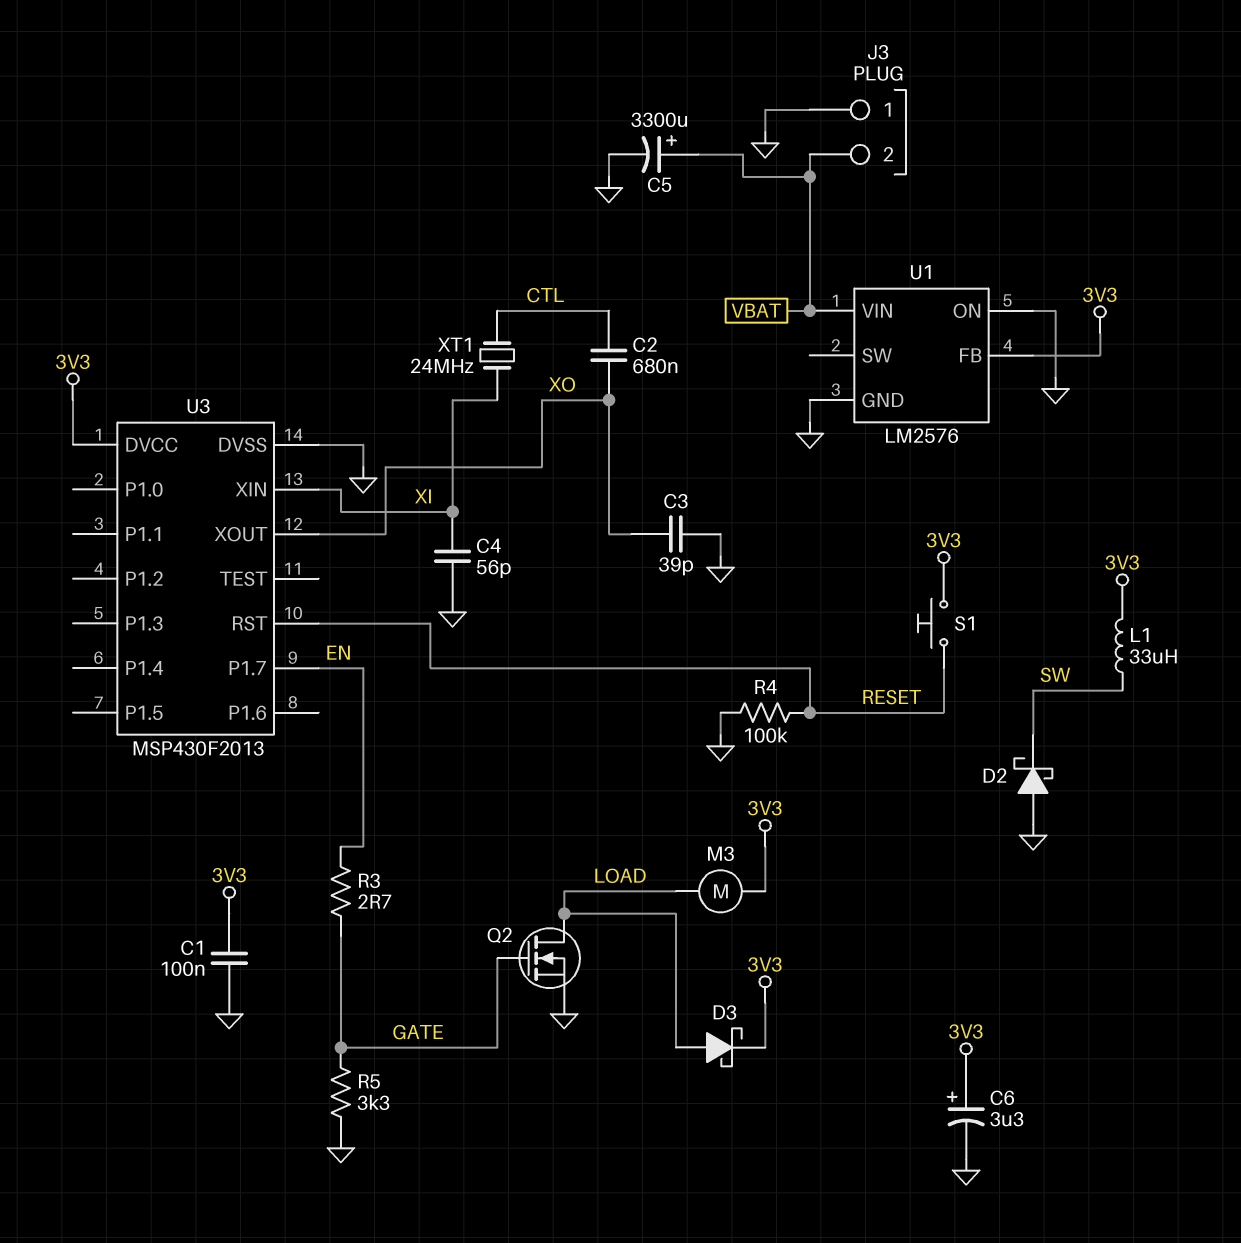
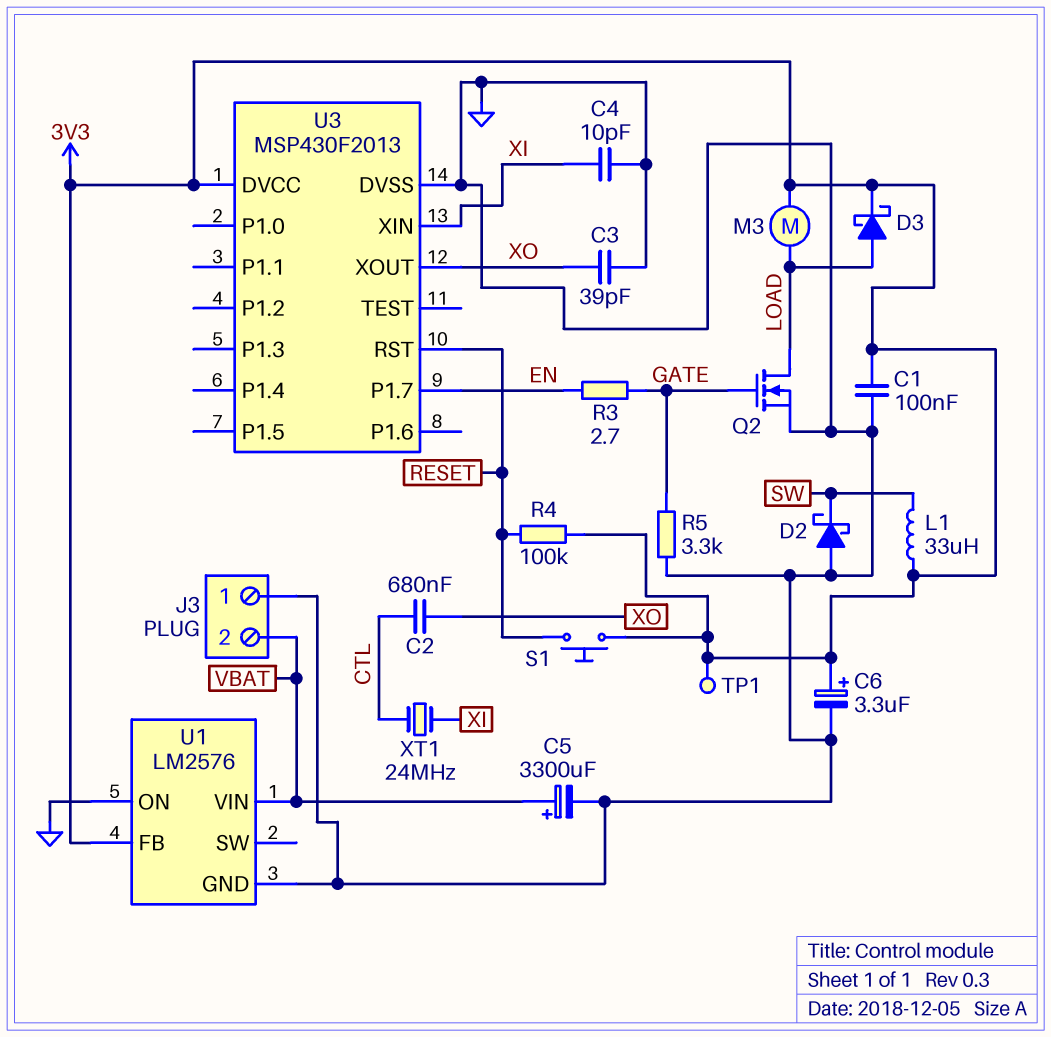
C4: 56pF (GND, XI) -> 10pF (GND, XI)
R4: 100k (GND, RESET) -> 100k (3V3, RESET)
TP1: none -> test point (3V3)

